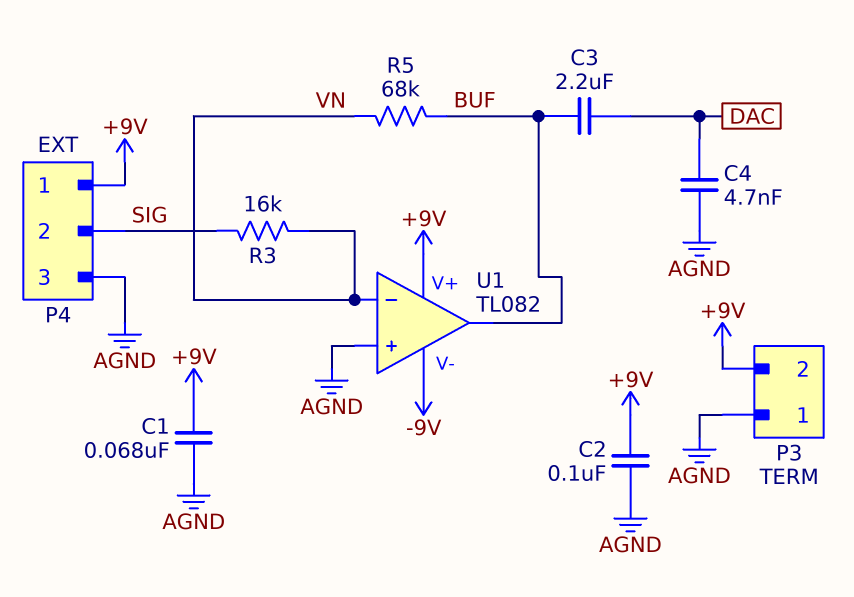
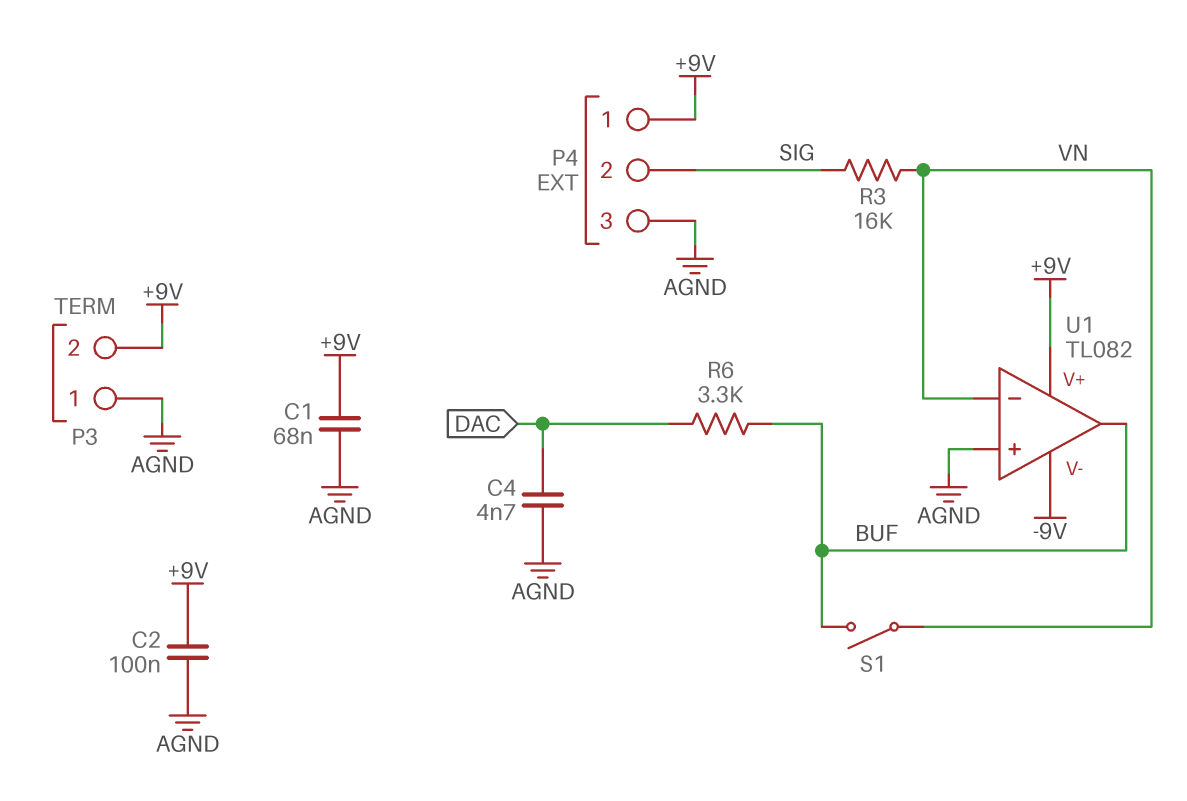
C3: 2.2uF (BUF, DAC) -> none
R5: 68k (BUF, VN) -> none
R6: none -> 3.3k (BUF, DAC)
S1: none -> switch (BUF, VN)

